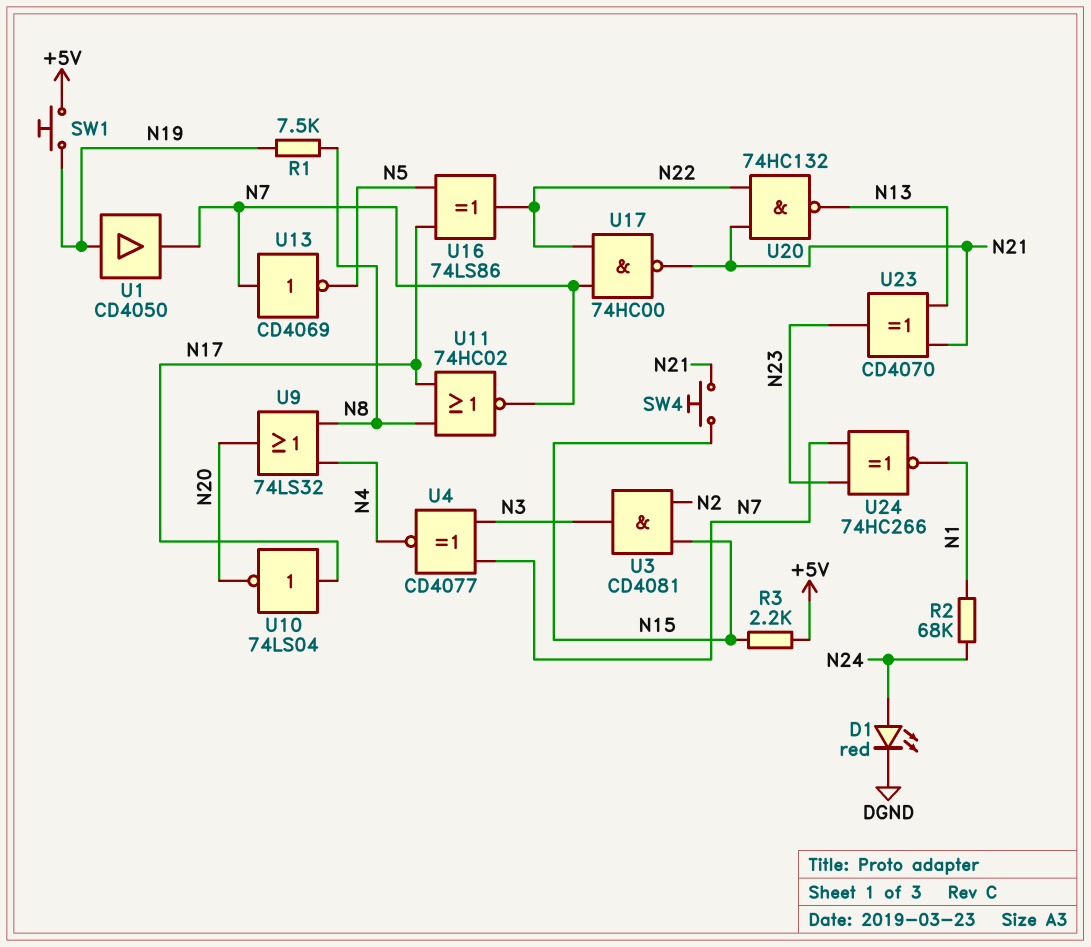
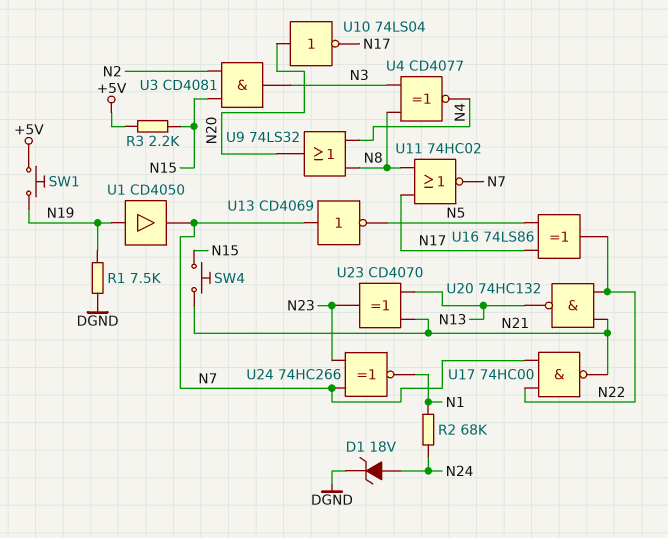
D1: LED red (A N24, K DGND) -> zener 18V (A N24, K DGND)
R1: 7.5k (N8, N19) -> 7.5k (DGND, N19)
U4: XNOR CD4077 (in N3, in N7, out N4) -> XNOR CD4077 (in N3, in N8, out N4)
U10: NOT 74LS04 (in N17, out N20) -> NOT 74LS04 (in N20, out N17)

